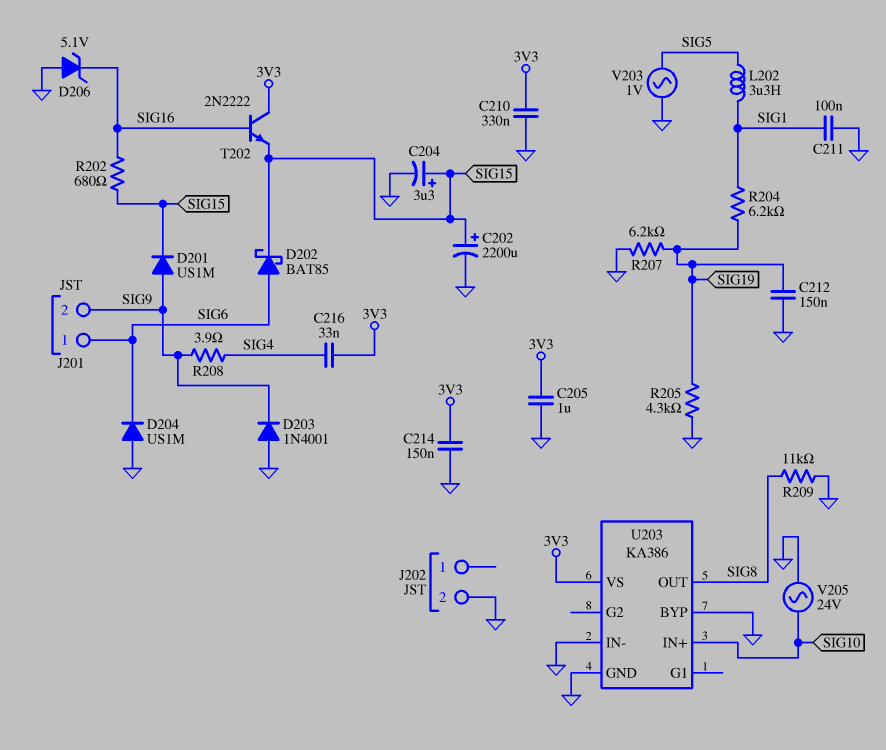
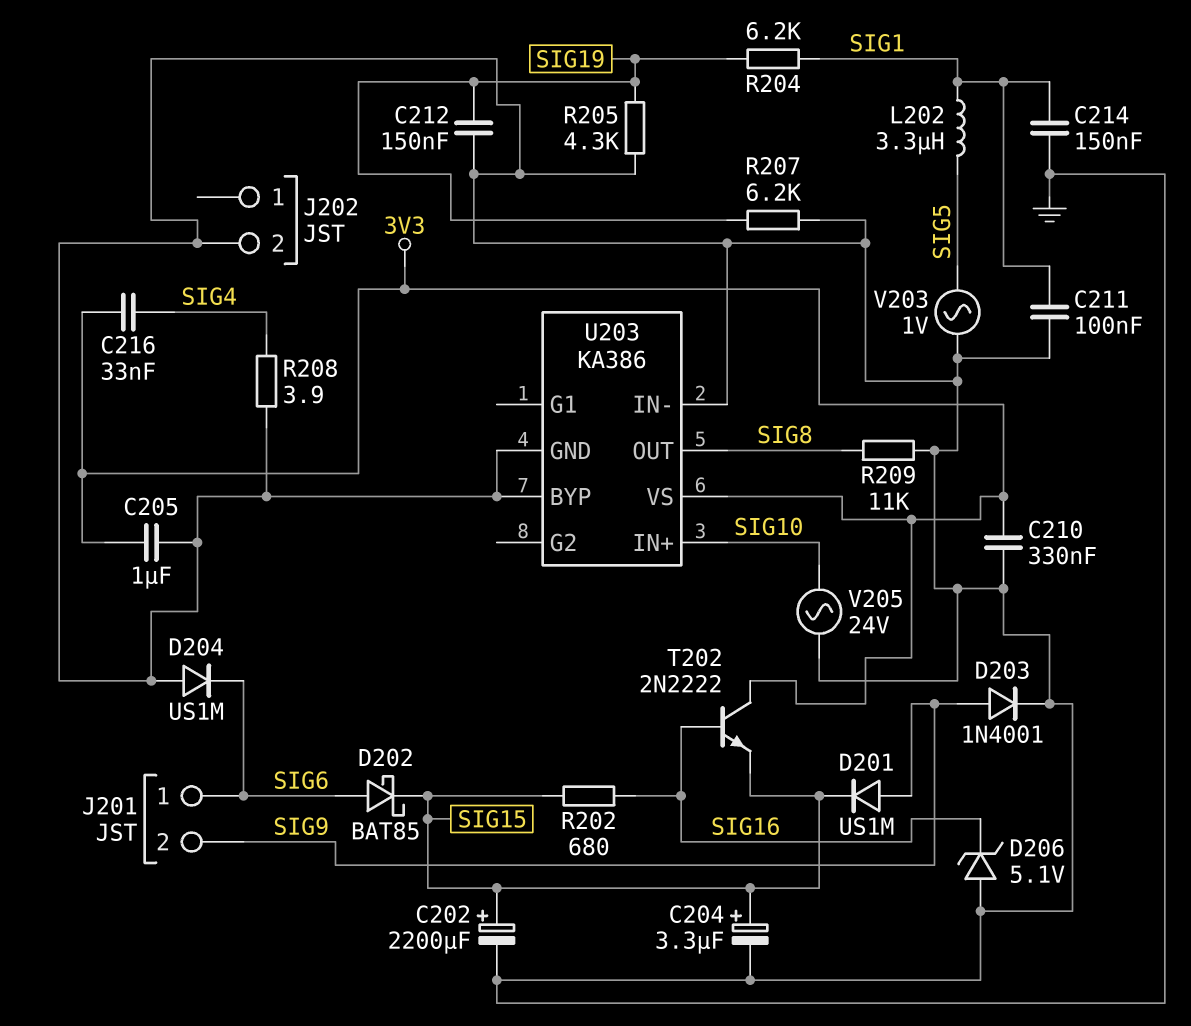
C214: 150nF (3V3, GND) -> 150nF (GND, SIG1)
D203: diode 1N4001 (A GND, K SIG9) -> diode 1N4001 (A SIG9, K GND)
R208: 3.9 (SIG4, SIG9) -> 3.9 (GND, SIG4)

